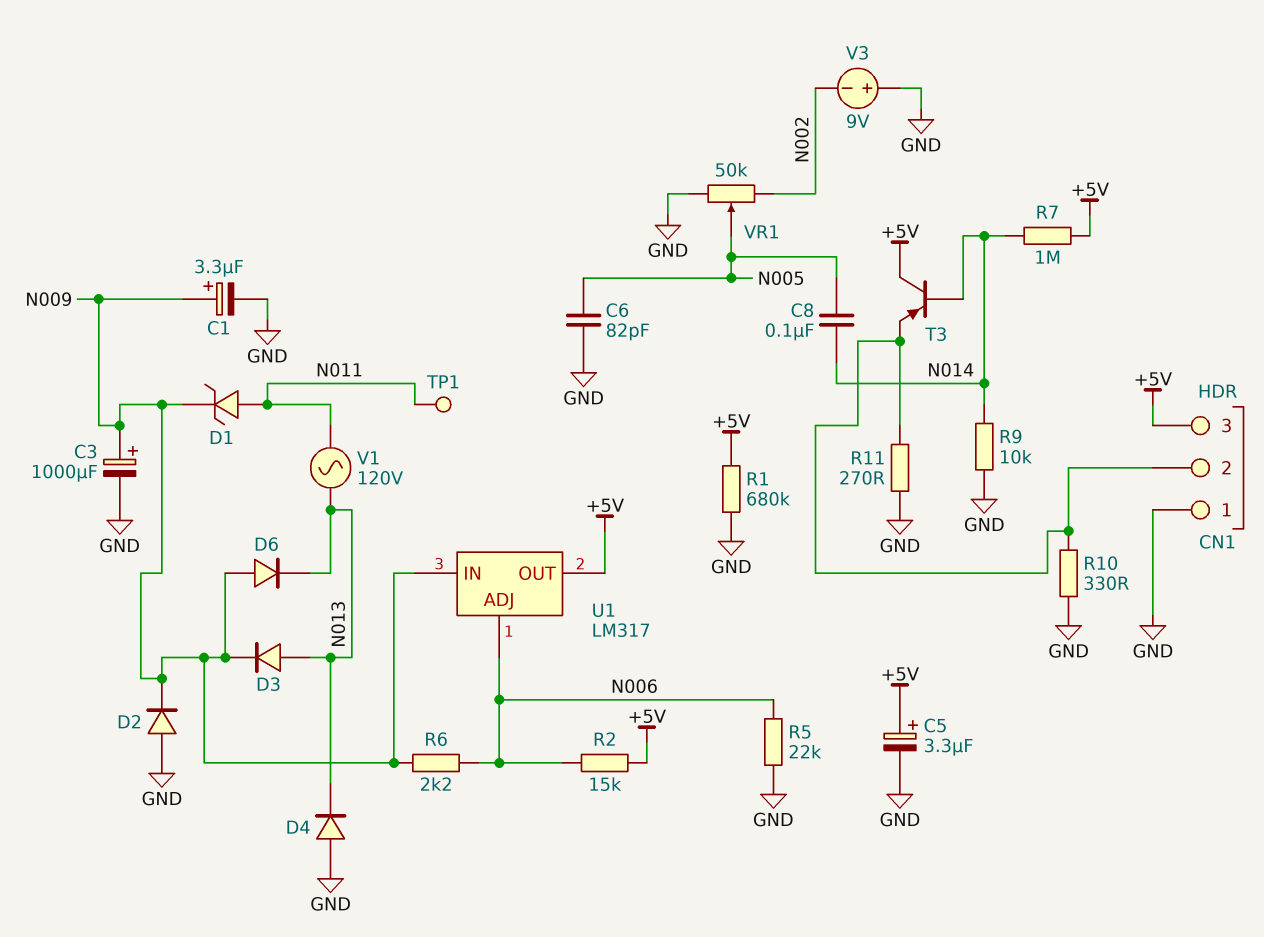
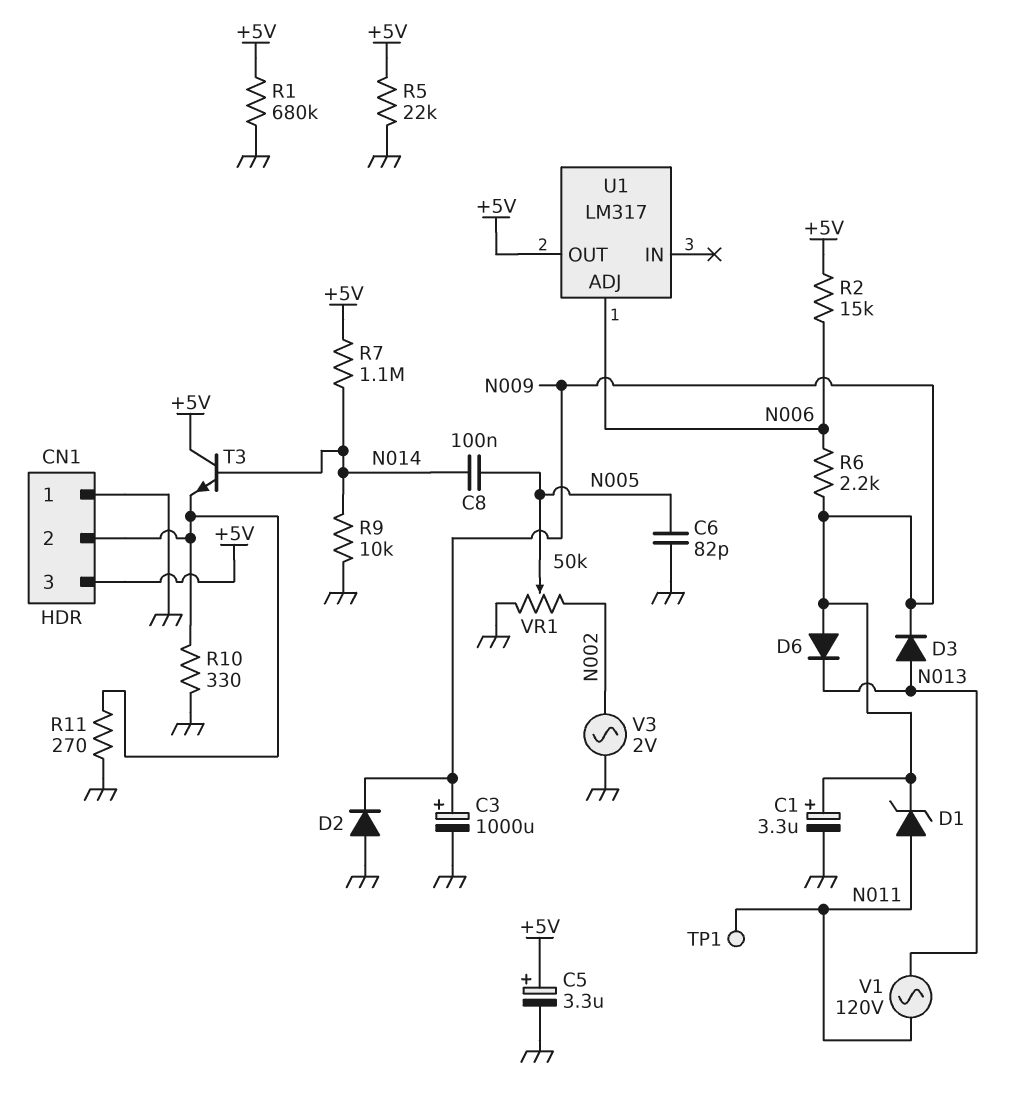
D4: diode (A GND, K N013) -> none
R5: 22k (GND, N006) -> 22k (+5V, GND)
R7: 1M (+5V, N014) -> 1.1M (+5V, N014)
T3: PNP (B N014, C +5V, E CN1/2) -> NPN (B N014, C +5V, E CN1/2)
U1 pin IN: N009 -> none
V3: 9V (plus GND, minus N002) -> AC 2V (GND, N002)

